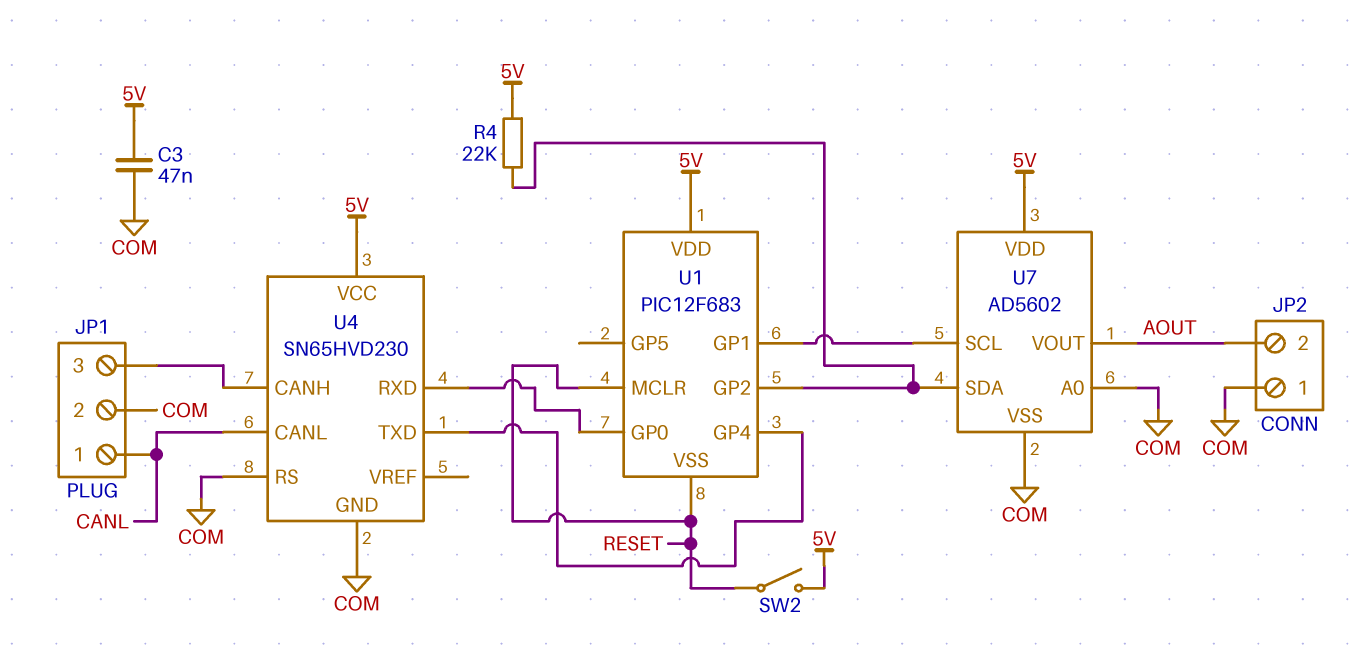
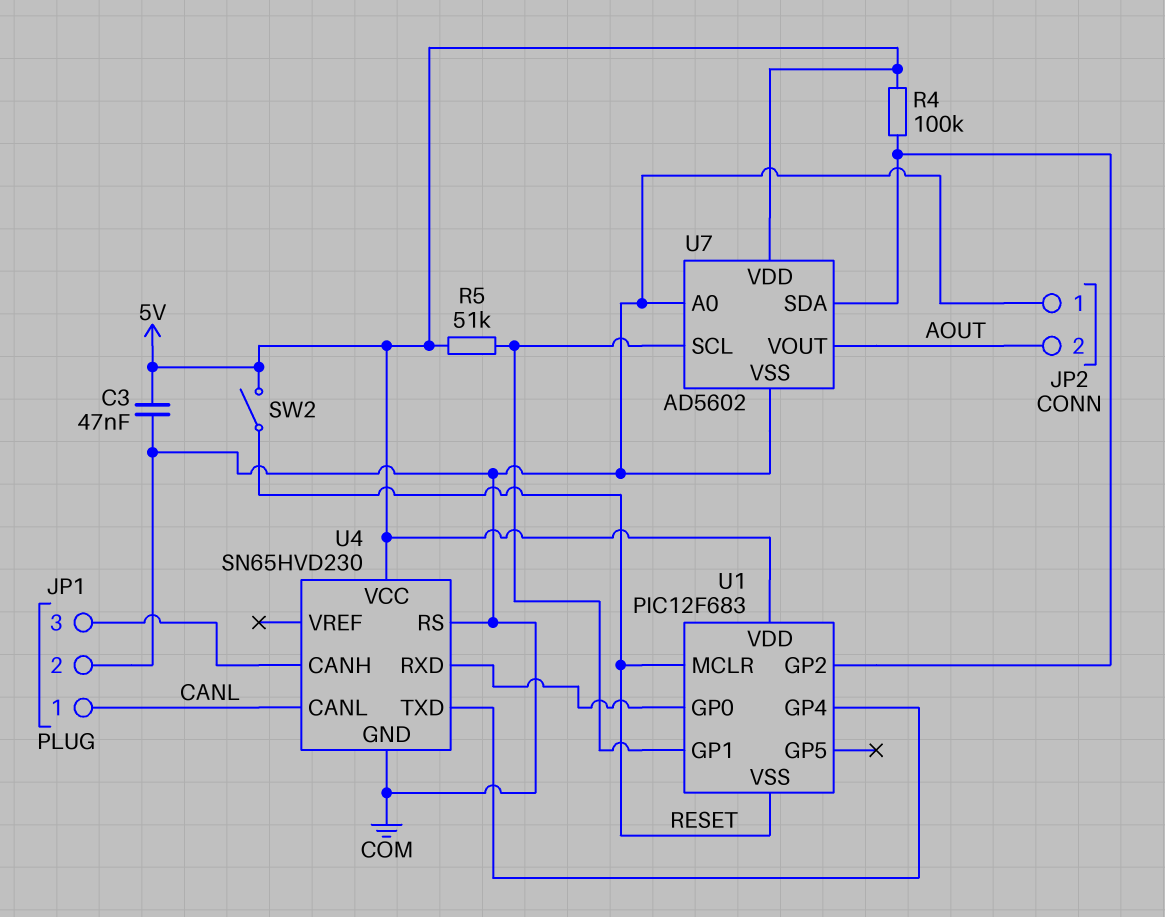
R4: 22k (5V, U1/GP2) -> 100k (5V, U1/GP2)
R5: none -> 51k (5V, U1/GP1)

